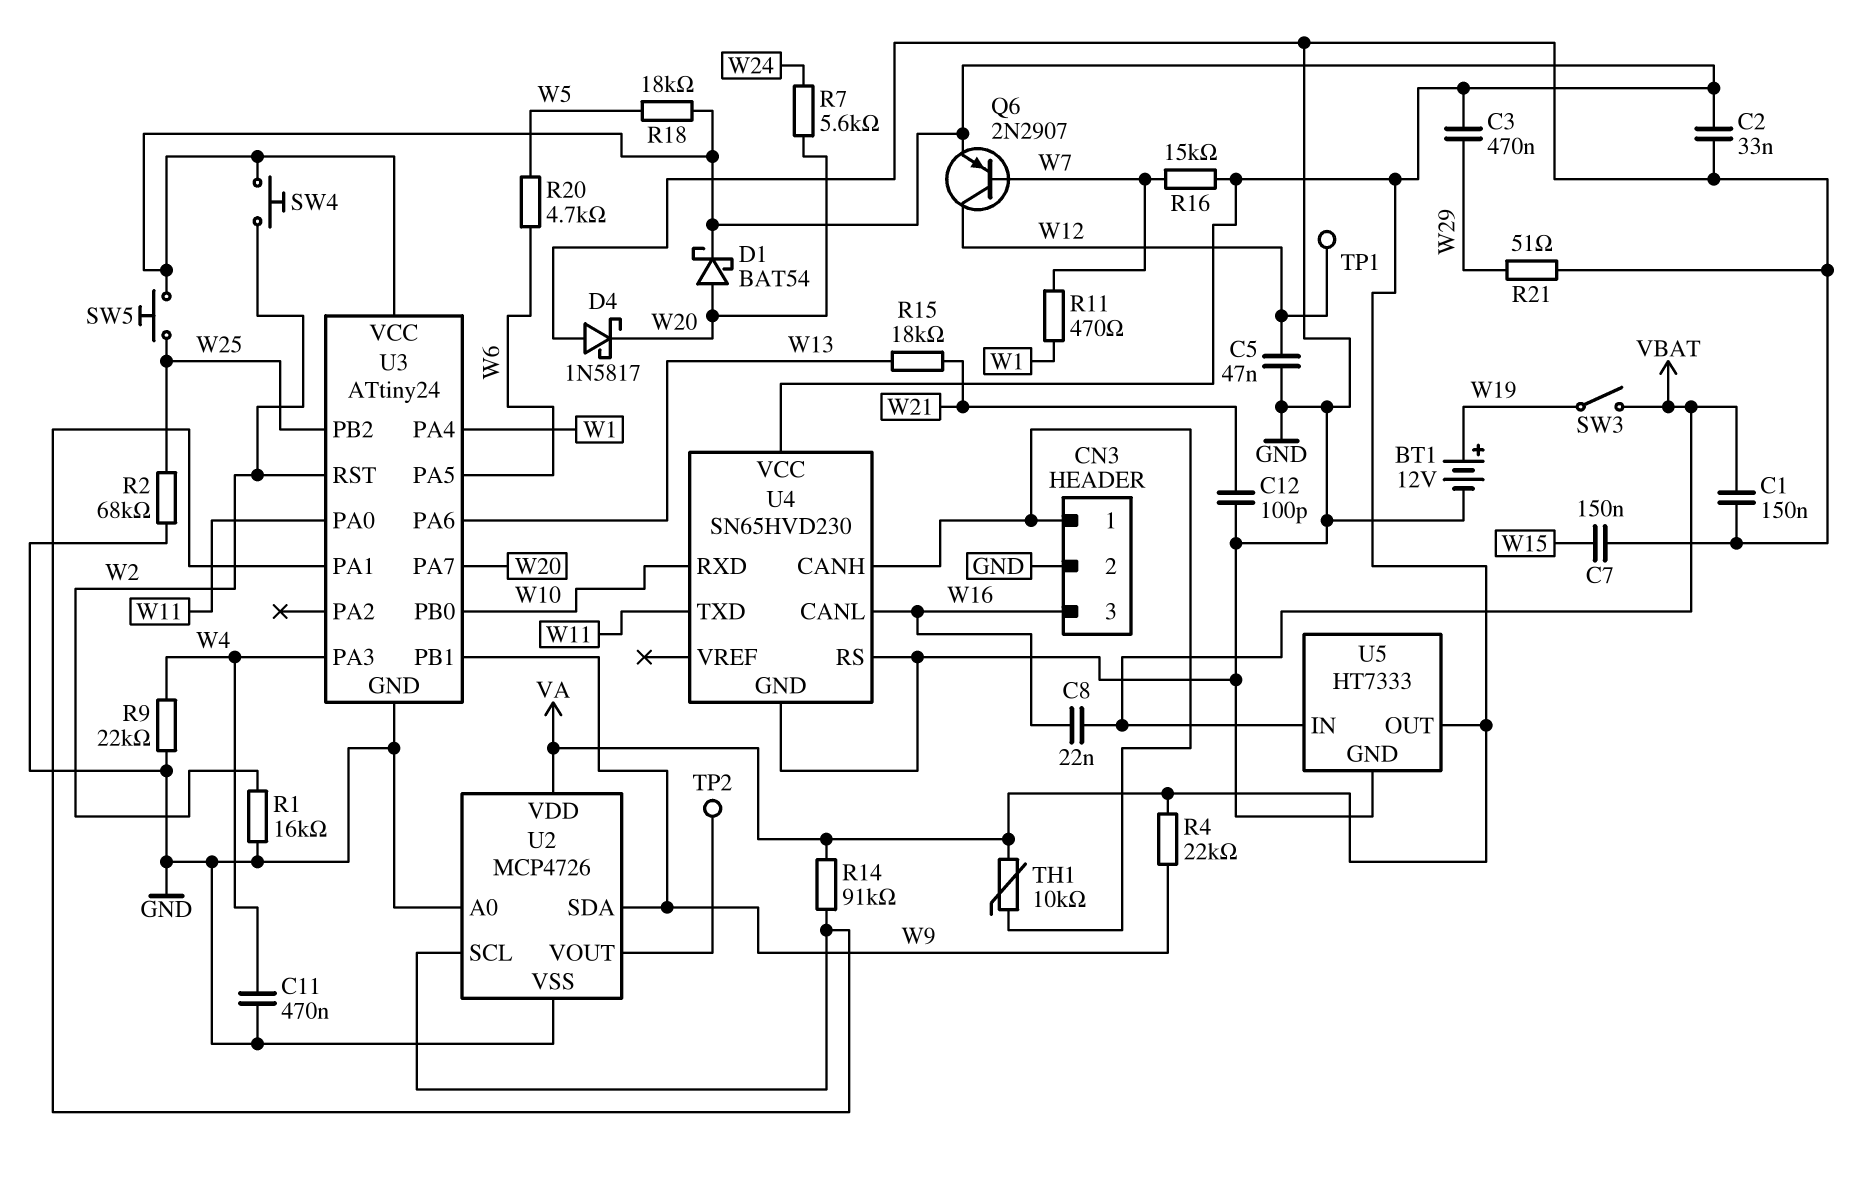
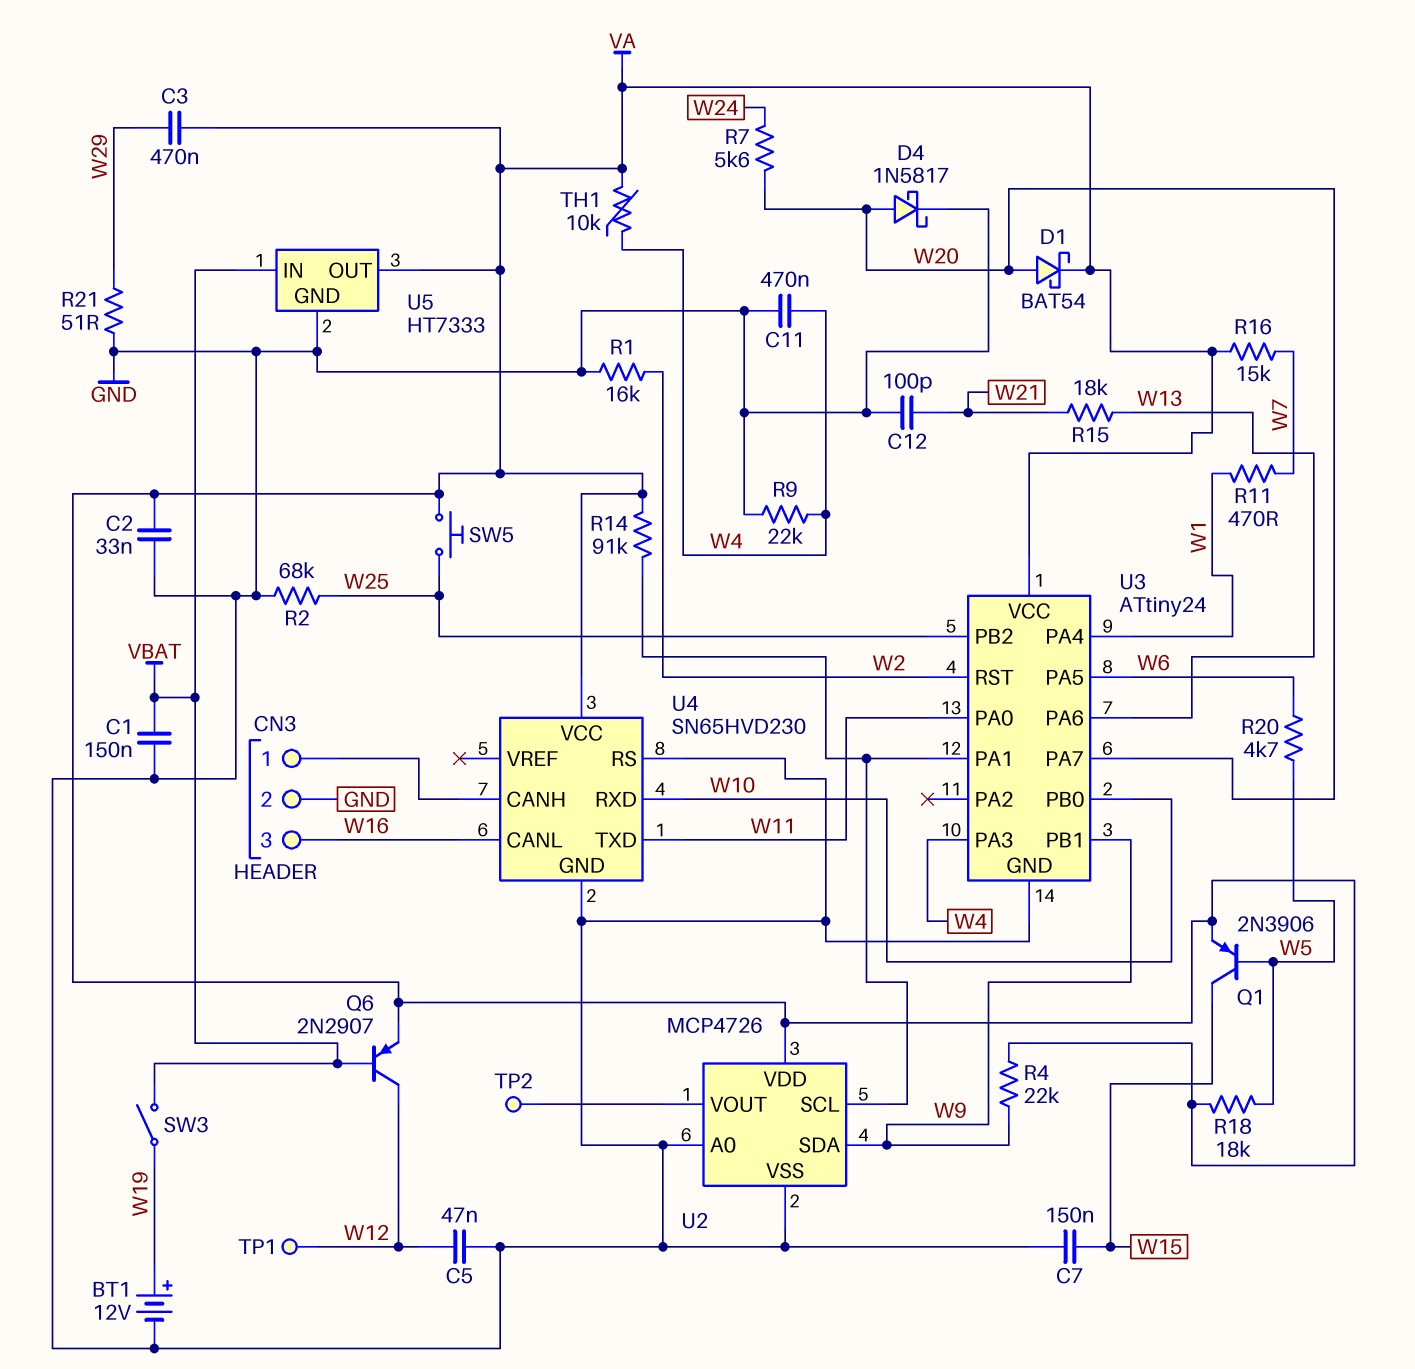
C8: 22nF (VBAT, W16) -> none
D4: schottky 1N5817 (A GND, K W20) -> schottky 1N5817 (A W20, K GND)
Q1: none -> PNP 2N3906 (B W5, C W15, E VA)
Q6: PNP 2N2907 (B W7, C W12, E VA) -> PNP 2N2907 (B VBAT, C W12, E VA)
SW4: button (VA, W2) -> none
TH1: 10k (CN3/1, VA) -> 10k (VA, W4)

